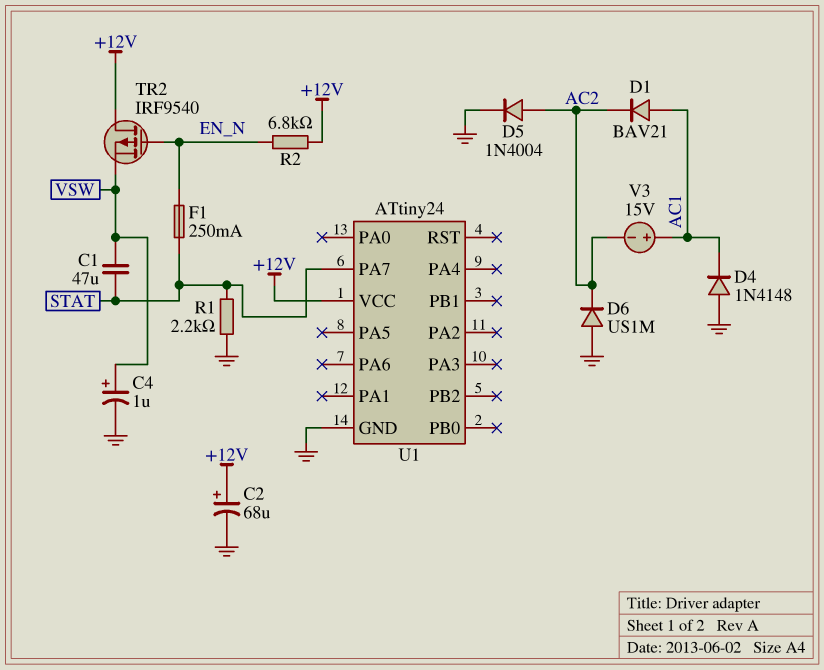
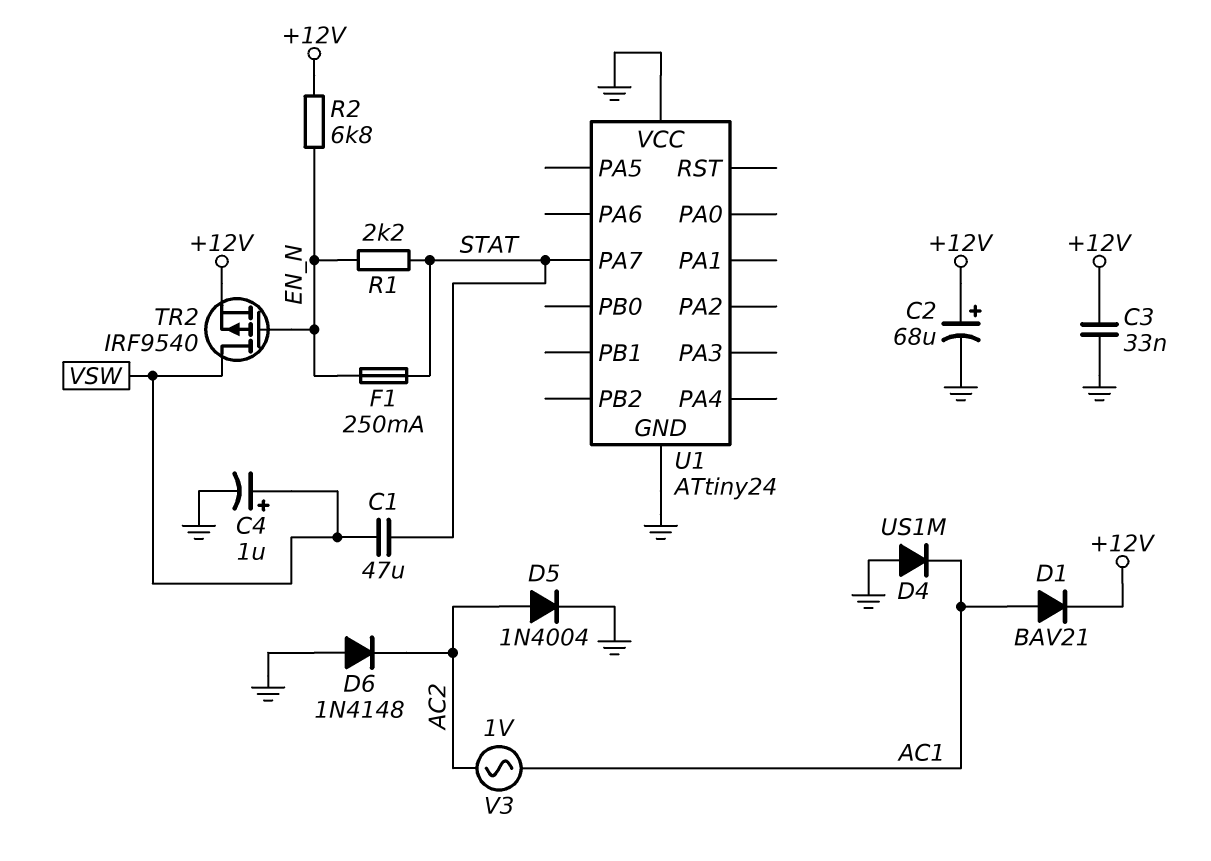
C3: none -> 33nF (+12V, GND)
D1: diode BAV21 (A AC1, K AC2) -> diode BAV21 (A AC1, K +12V)
D4: diode 1N4148 (A GND, K AC1) -> diode US1M (A GND, K AC1)
D6: diode US1M (A GND, K AC2) -> diode 1N4148 (A GND, K AC2)
R1: 2.2k (GND, STAT) -> 2.2k (EN_N, STAT)
TR2: PMOS IRF9540 (G EN_N, D +12V, S VSW) -> PMOS IRF9540 (G EN_N, D VSW, S +12V)
U1 pin VCC: +12V -> GND
V3: 15V (plus AC1, minus AC2) -> AC 1V (AC1, AC2)

